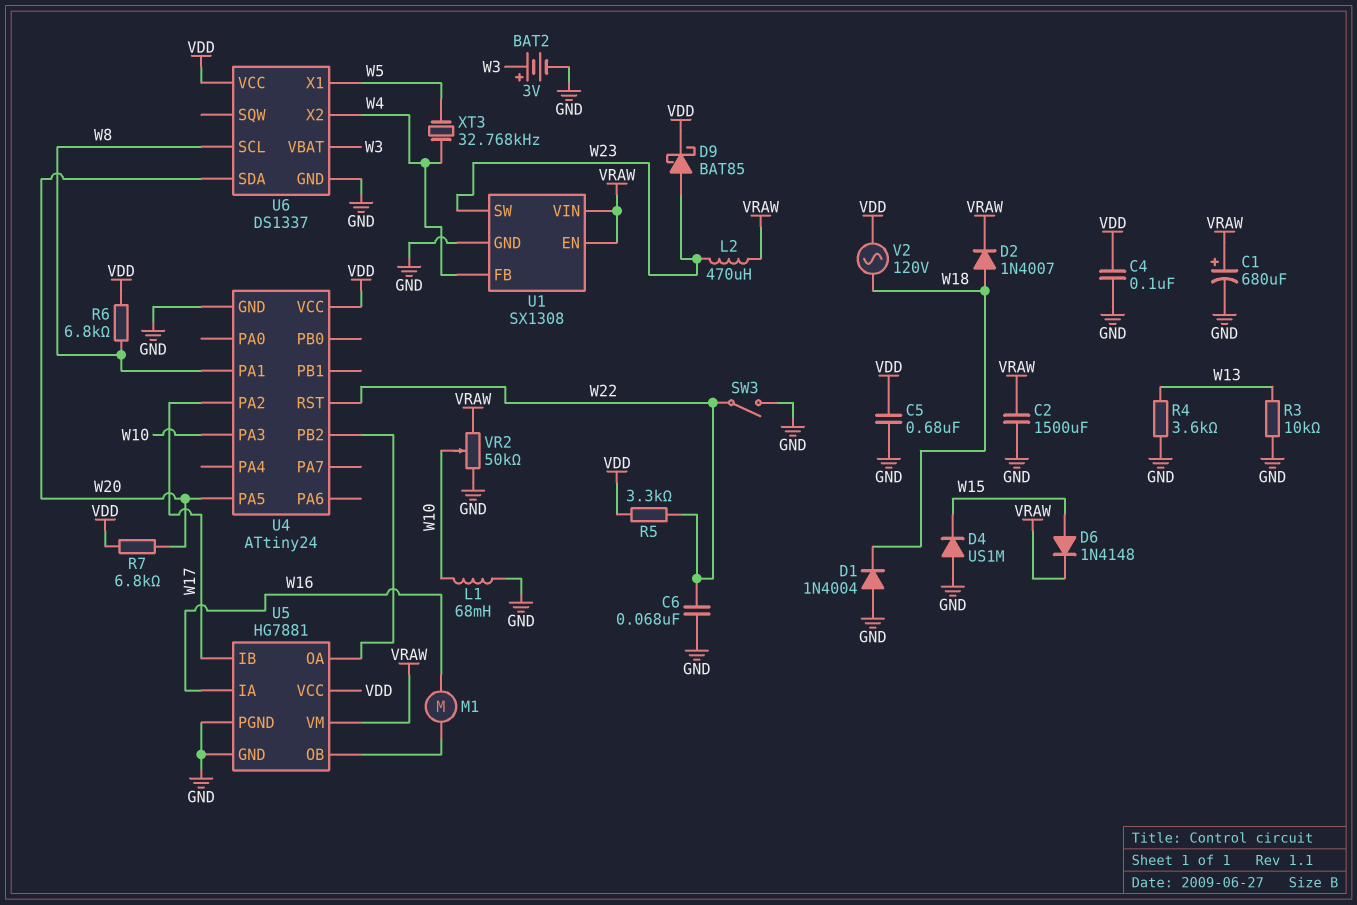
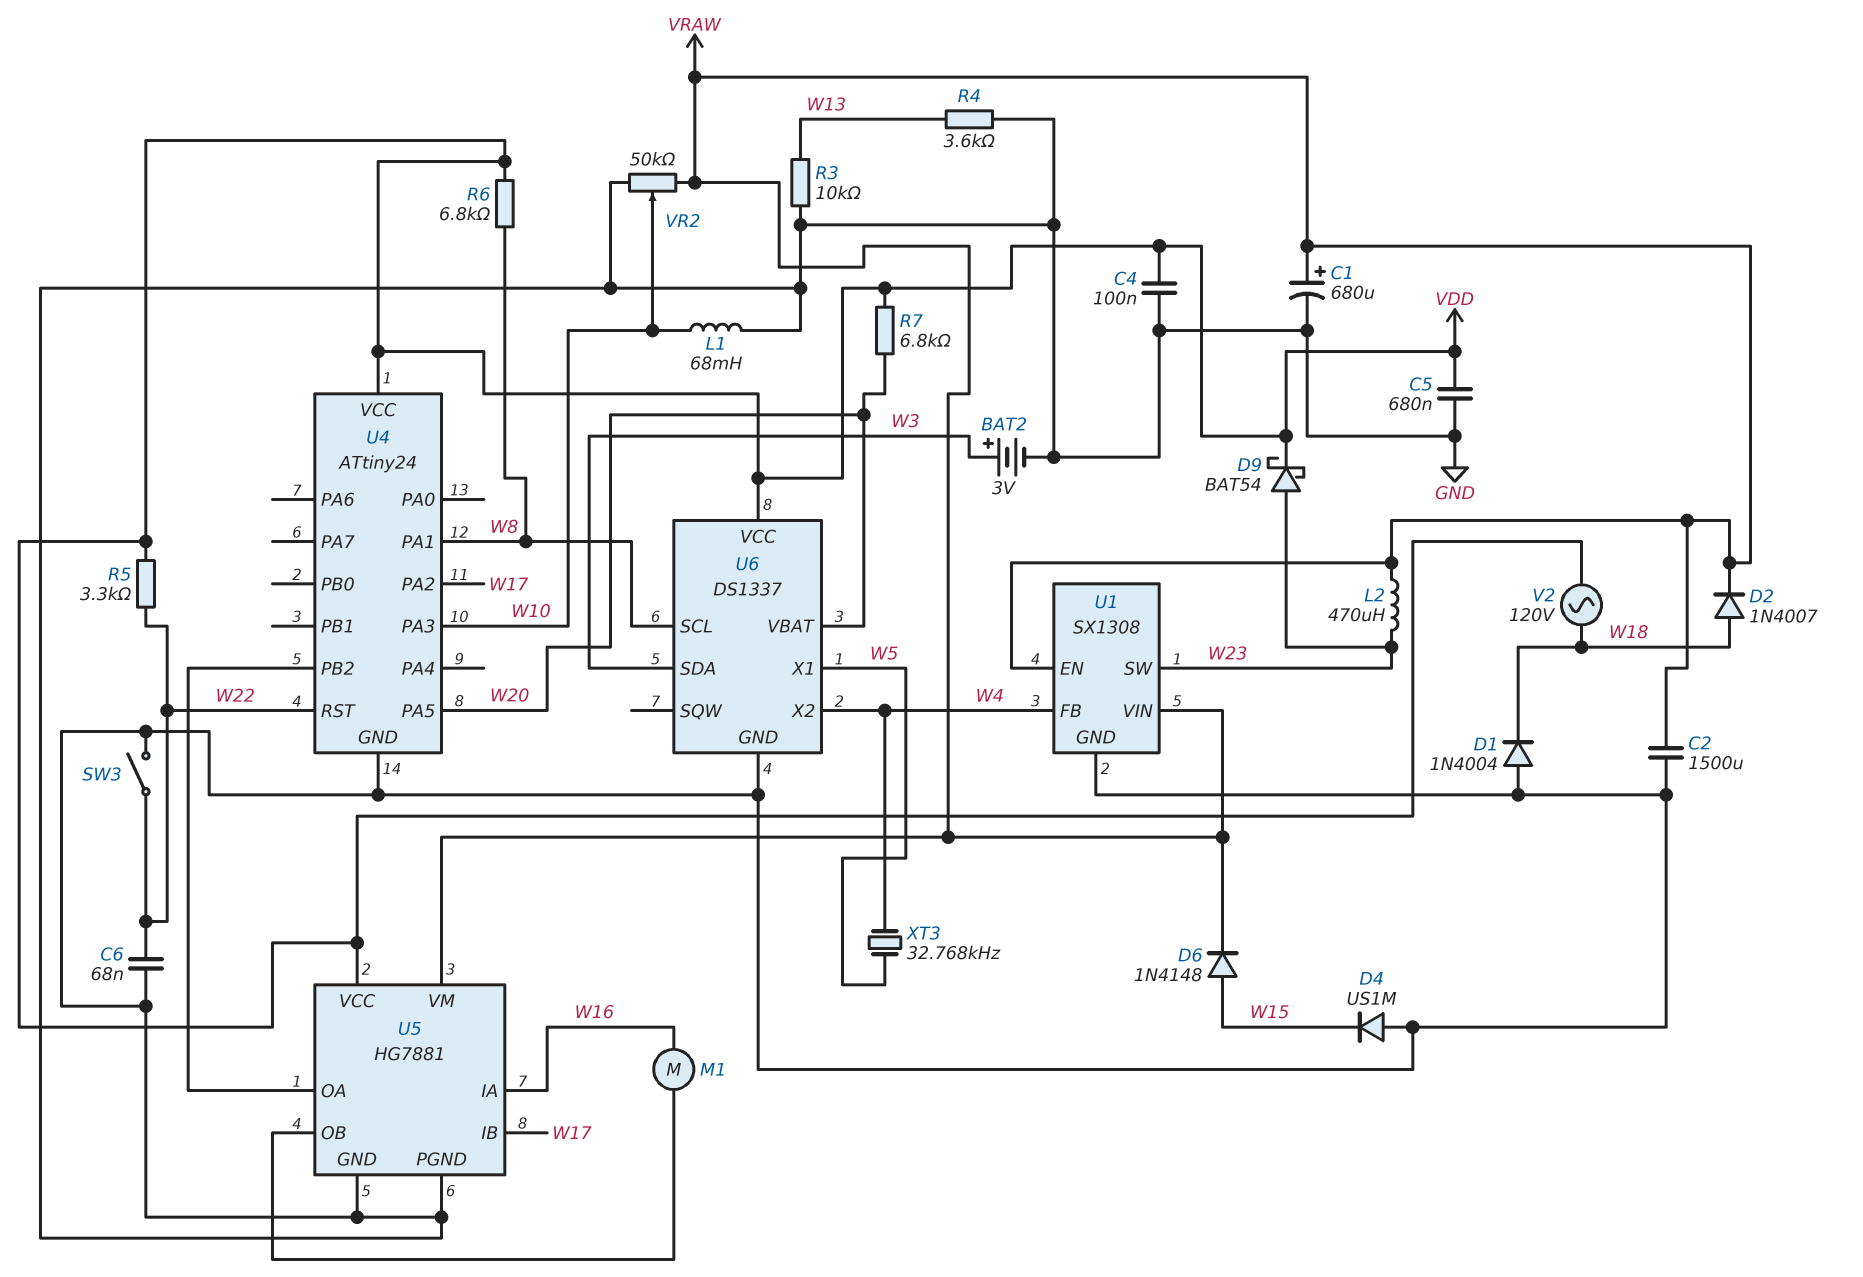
D9: schottky BAT85 (A W23, K VDD) -> schottky BAT54 (A W23, K VDD)
U6 pin SDA: W20 -> W3
U6 pin VBAT: W3 -> W20

